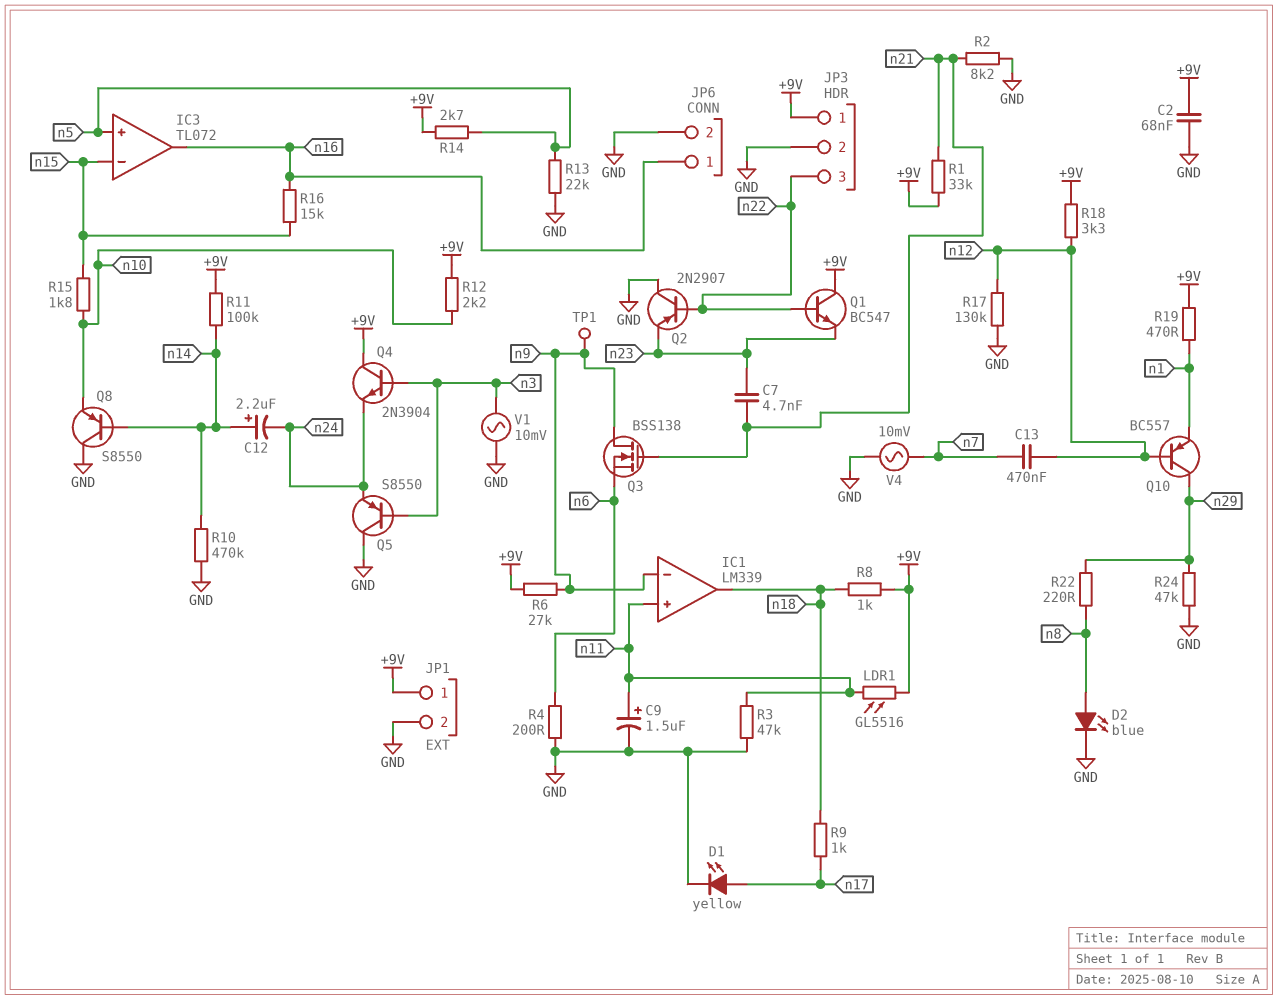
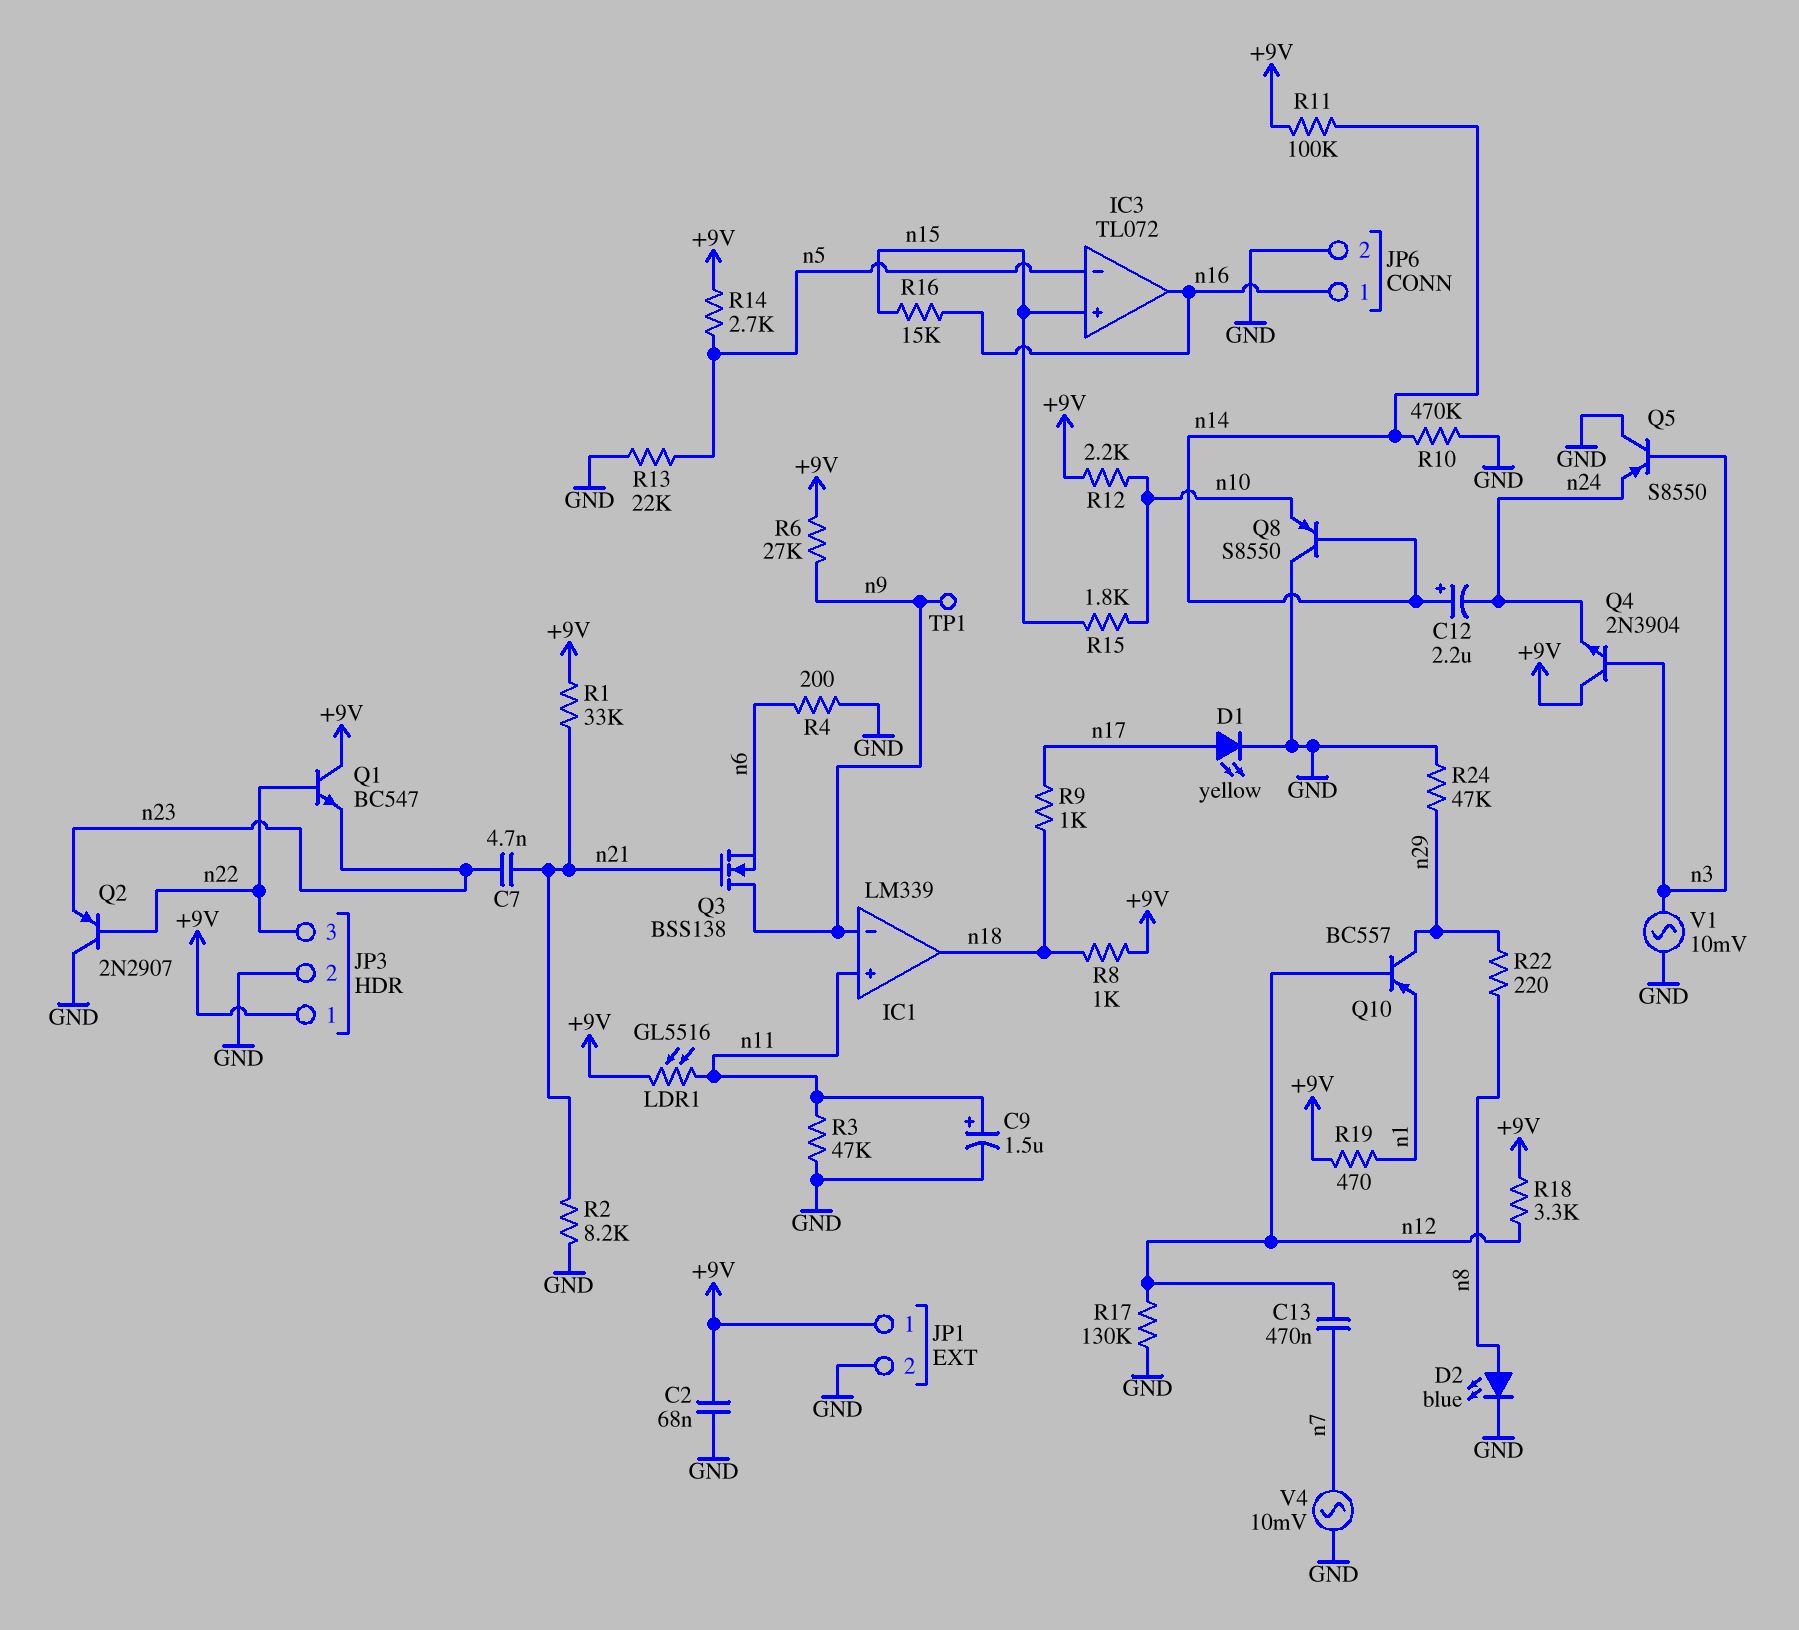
IC3 pin in+: n5 -> n15
IC3 pin in-: n15 -> n5

